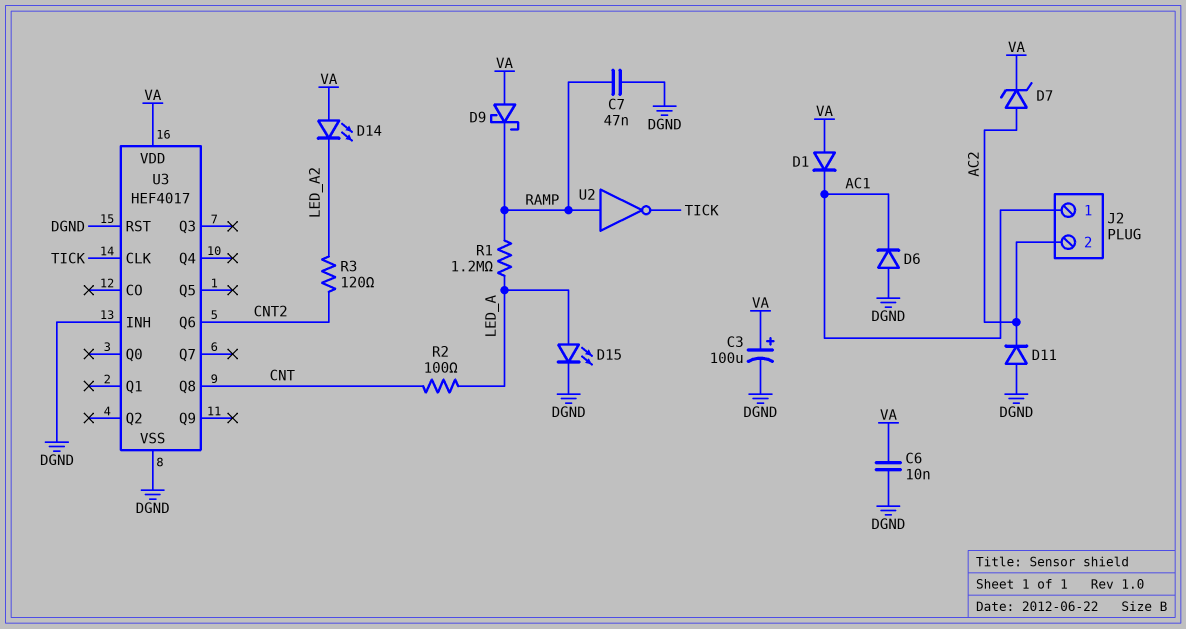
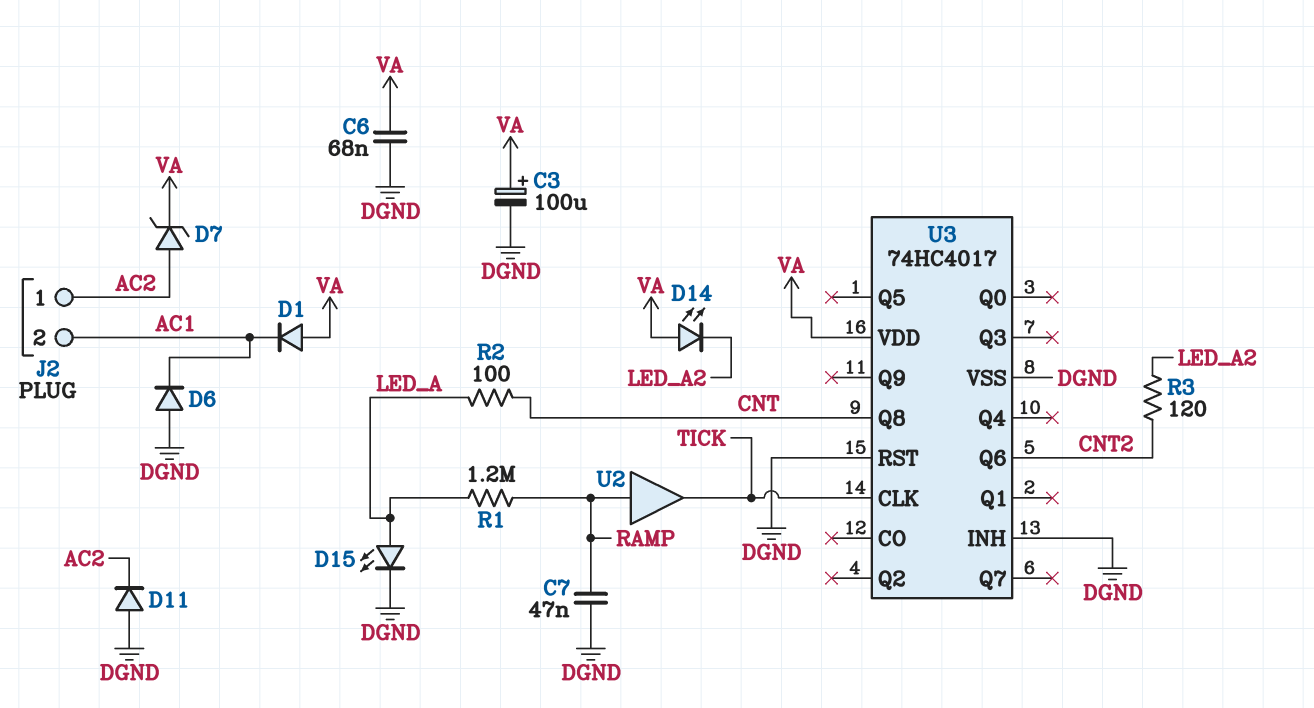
C6: 10nF (DGND, VA) -> 68nF (DGND, VA)
D9: schottky (A VA, K RAMP) -> none
J2 pin 1: AC1 -> AC2
J2 pin 2: AC2 -> AC1
U2: NOT (in RAMP, out TICK) -> buffer (in RAMP, out TICK)
U3: HEF4017 -> 74HC4017

